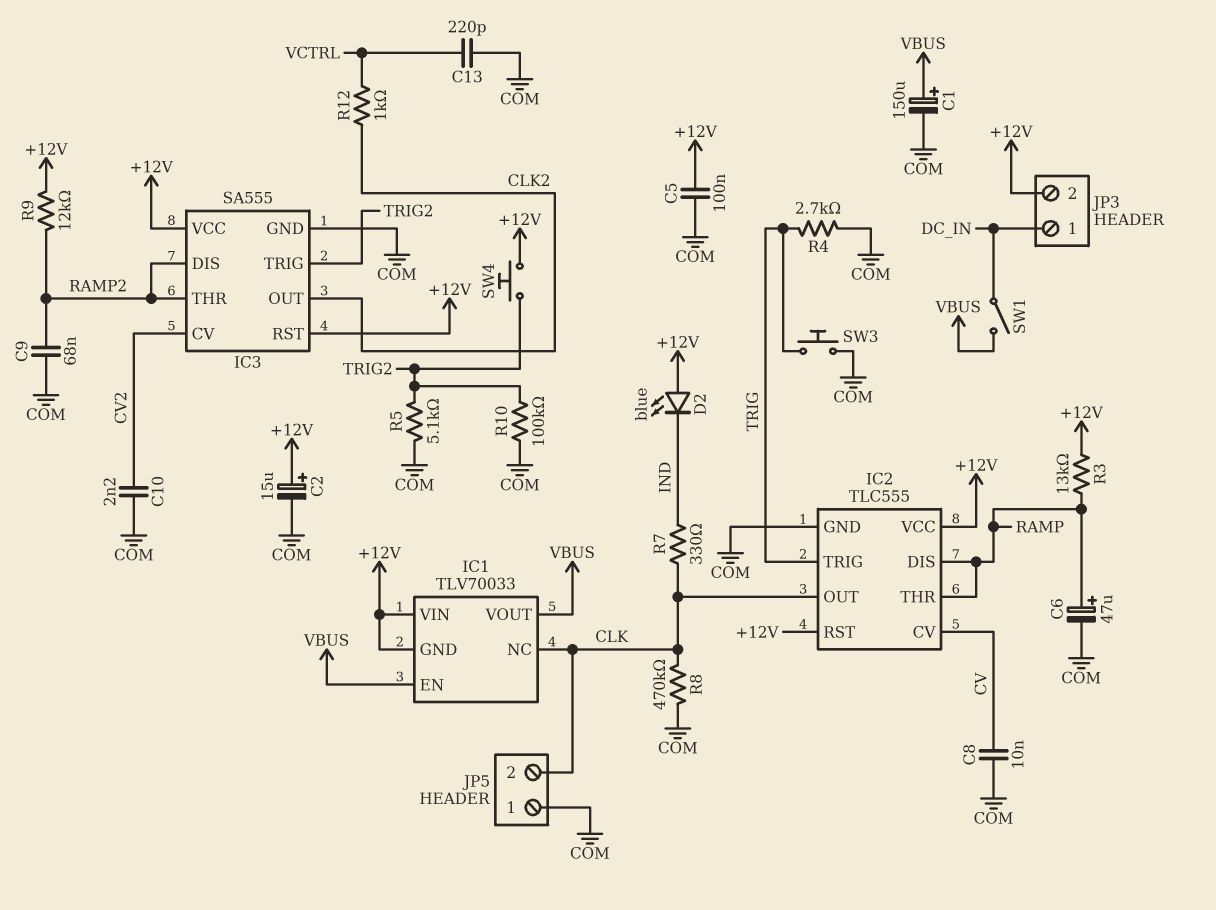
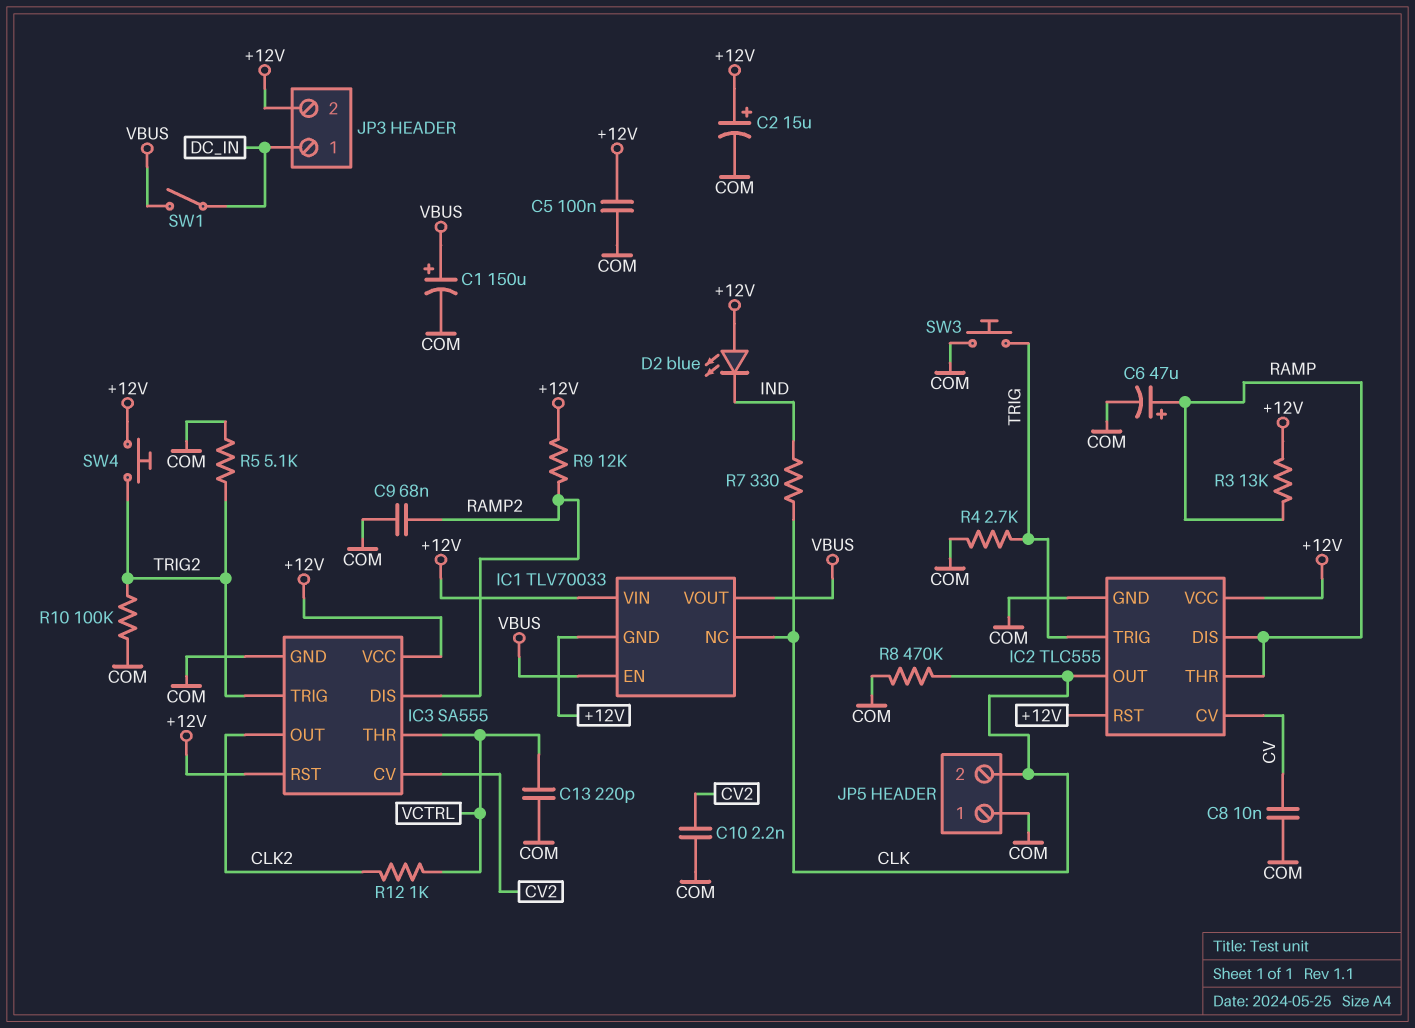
IC3 pin THR: RAMP2 -> VCTRL

